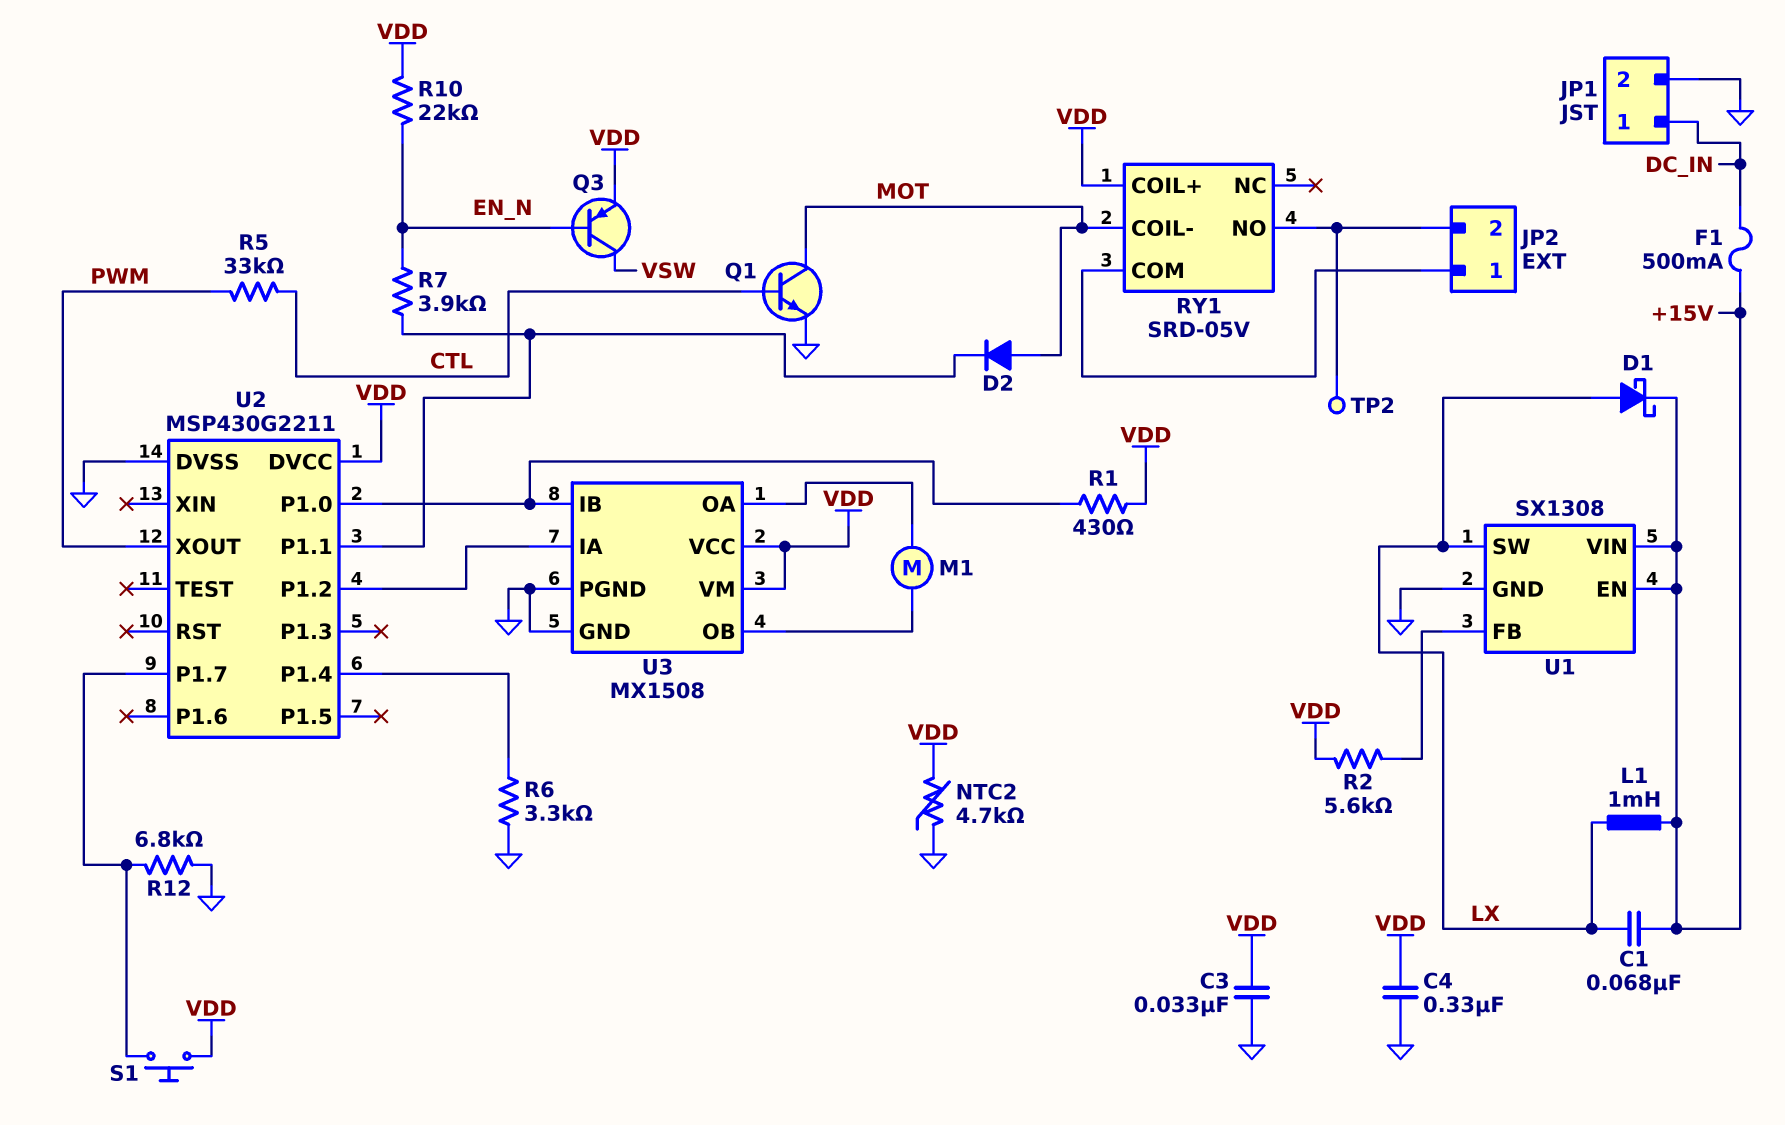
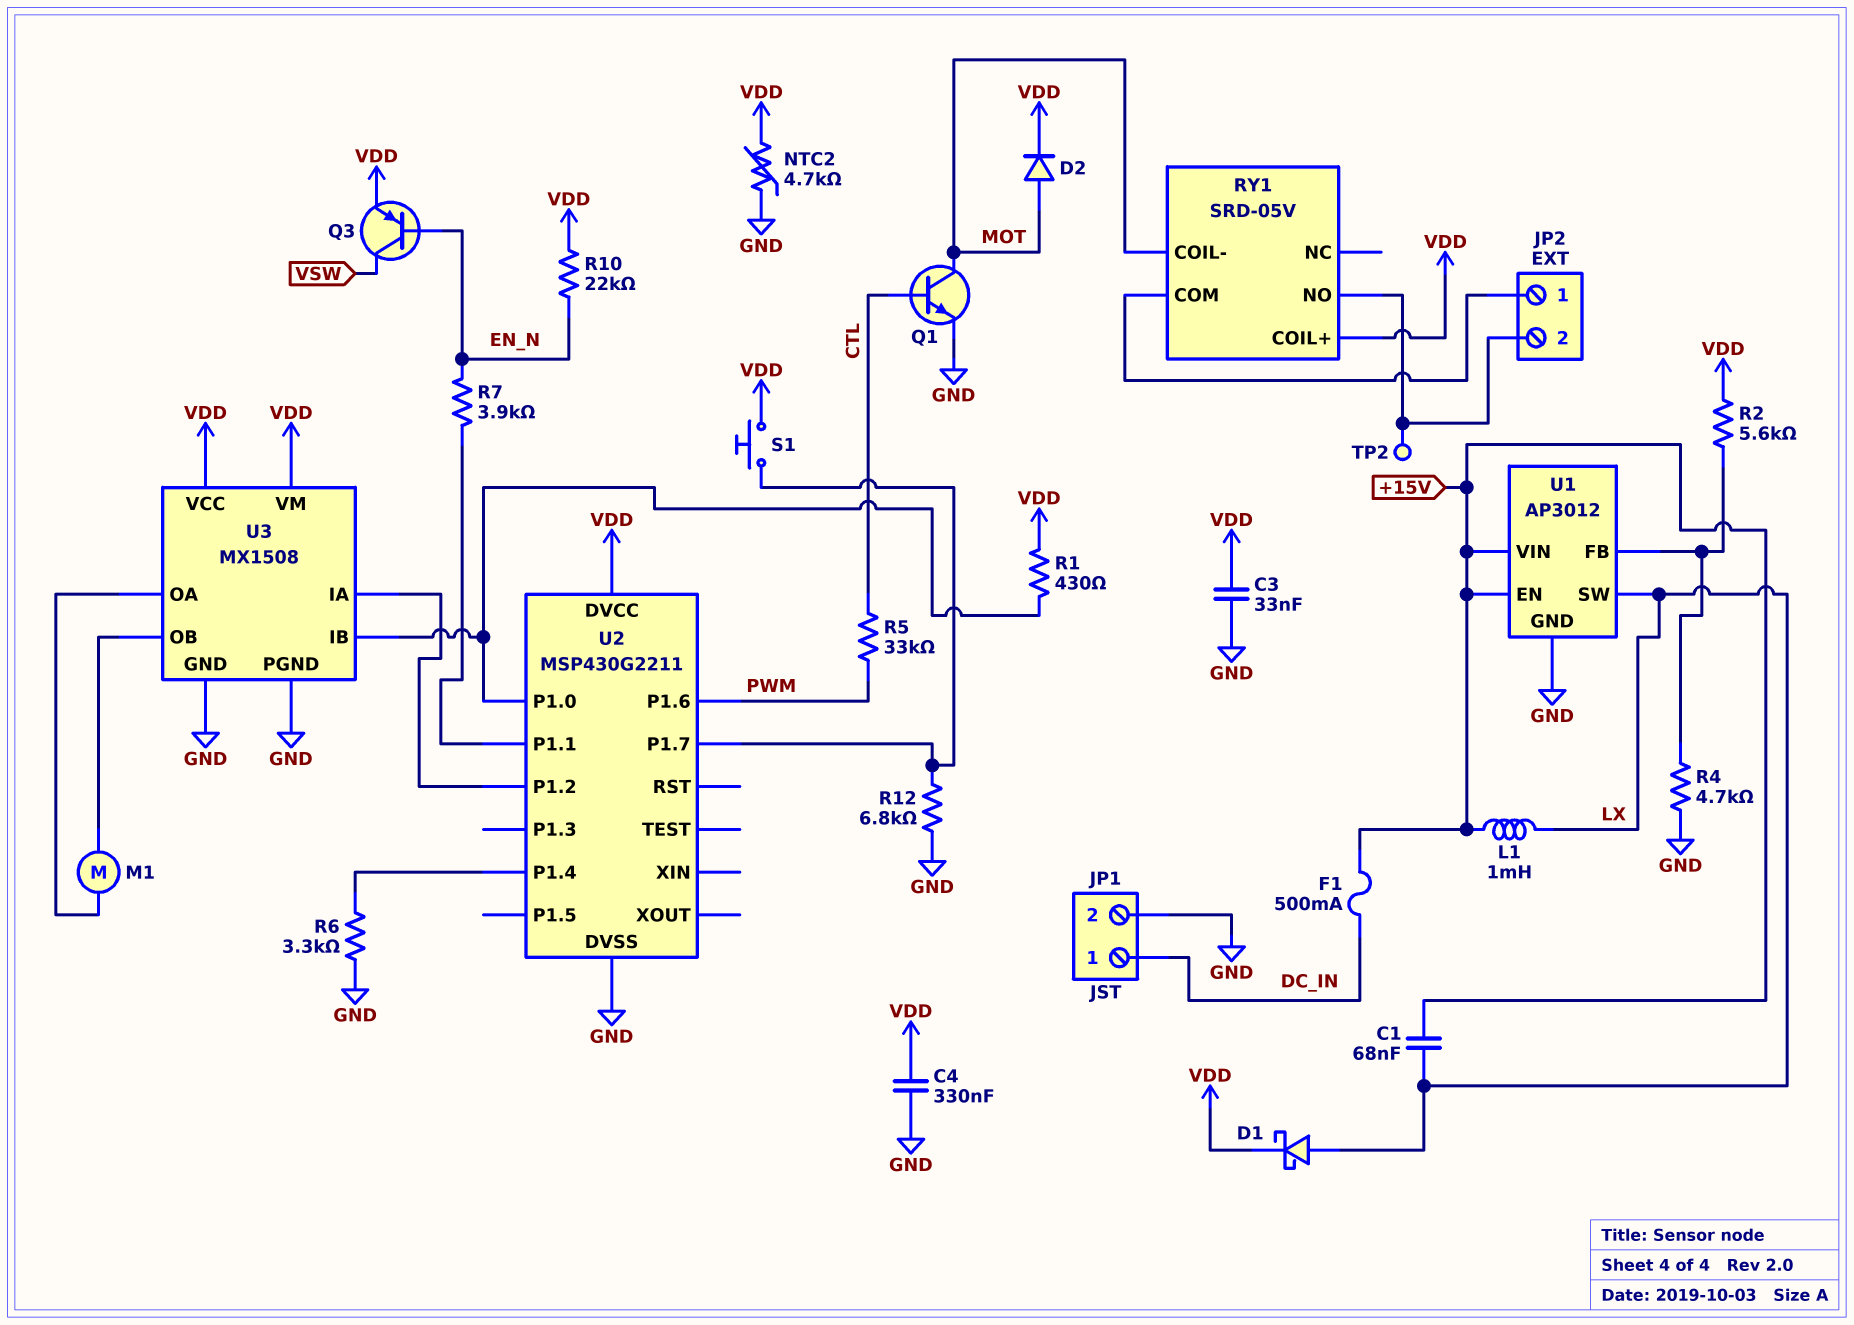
D1: schottky (A LX, K +15V) -> schottky (A LX, K VDD)
D2: diode (A MOT, K U2/P1.1) -> diode (A MOT, K VDD)
R4: none -> 4.7k (GND, U1/FB)
U1: SX1308 -> AP3012
U2 pin P1.6: none -> PWM
U2 pin XOUT: PWM -> none

